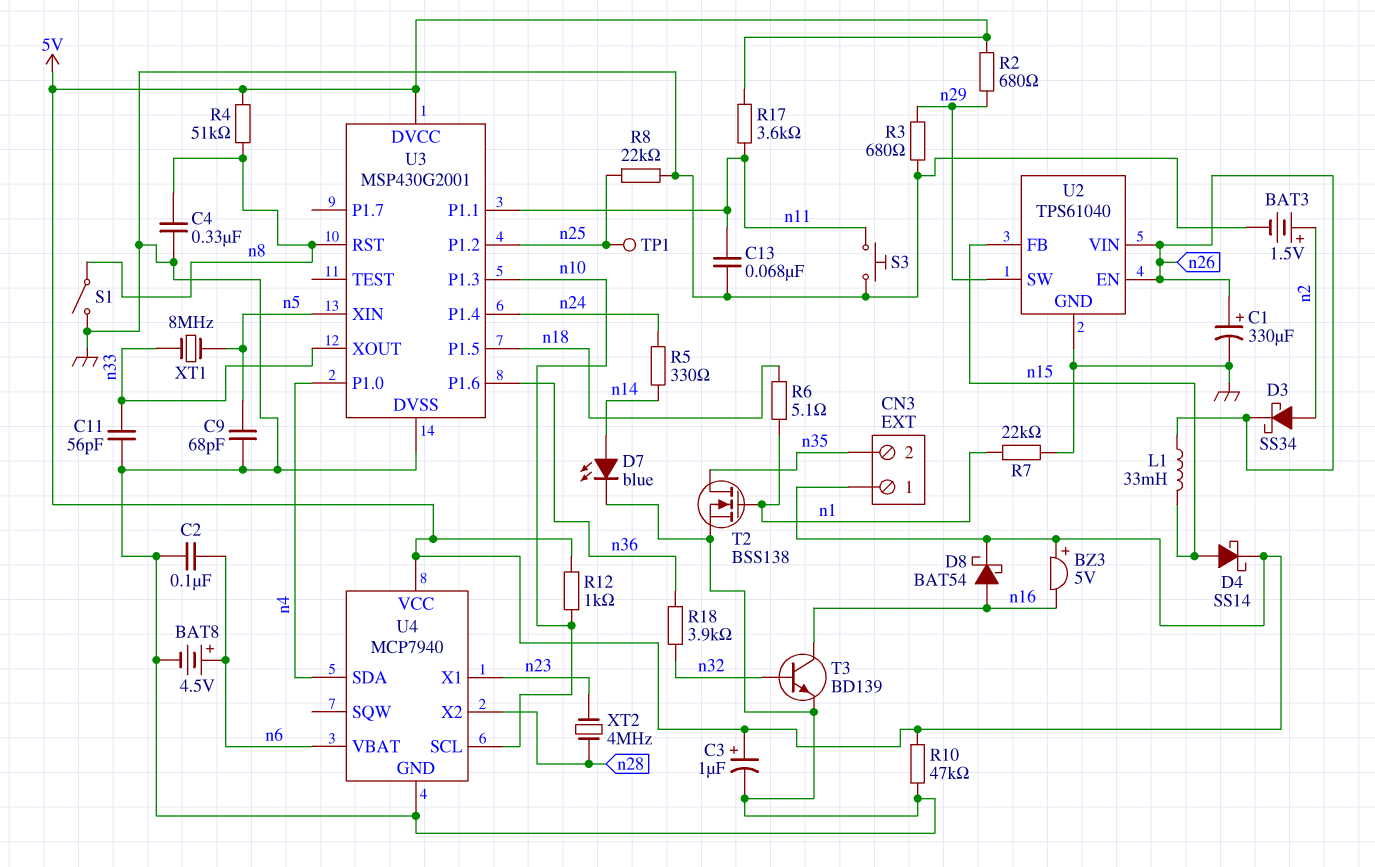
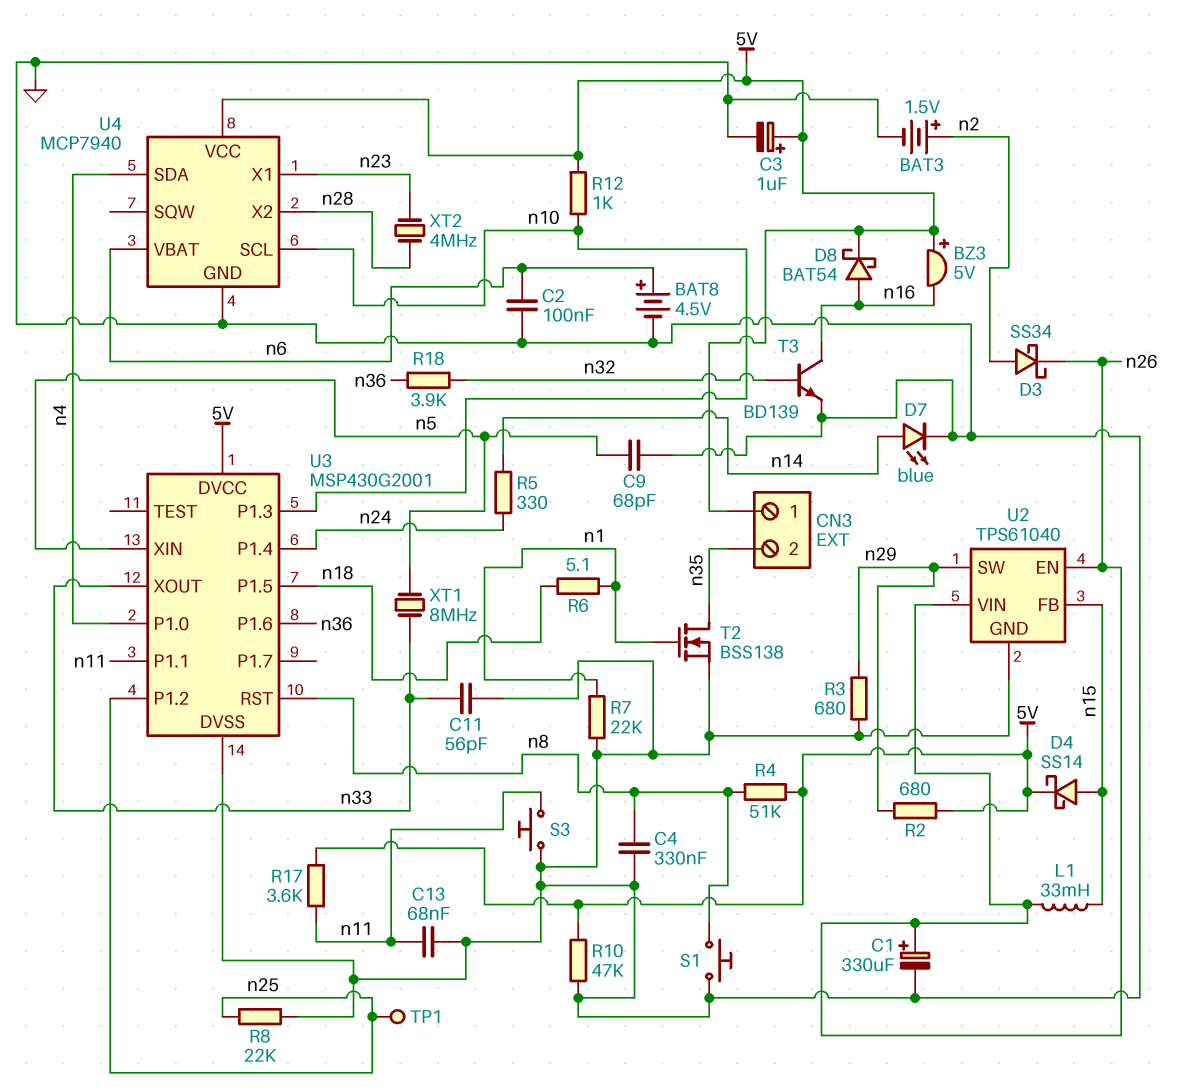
S1: switch (GND, n8) -> button (GND, n8)

